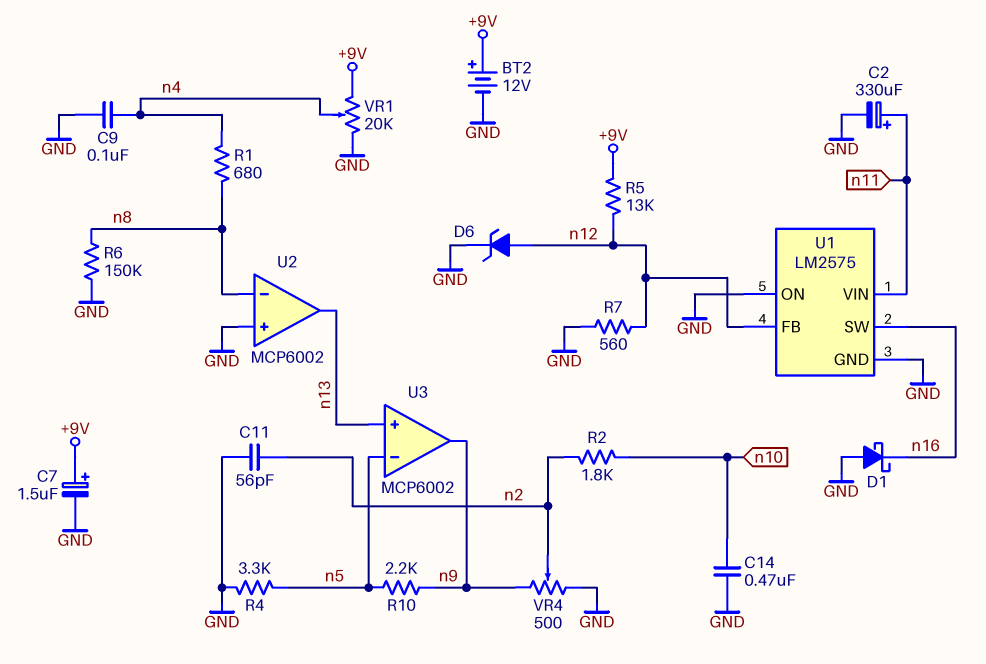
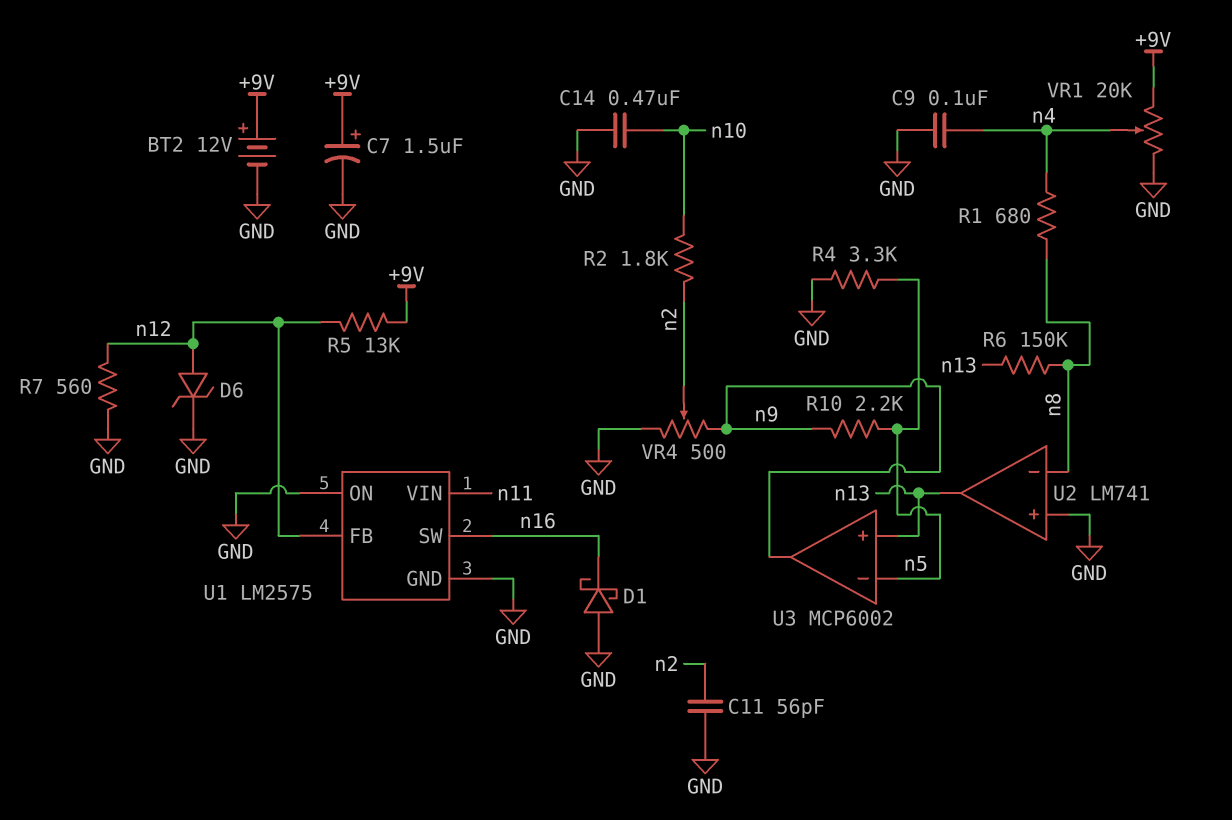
C2: 330uF (plus n11, minus GND) -> none
R6: 150k (GND, n8) -> 150k (n8, n13)
U2: MCP6002 -> LM741

